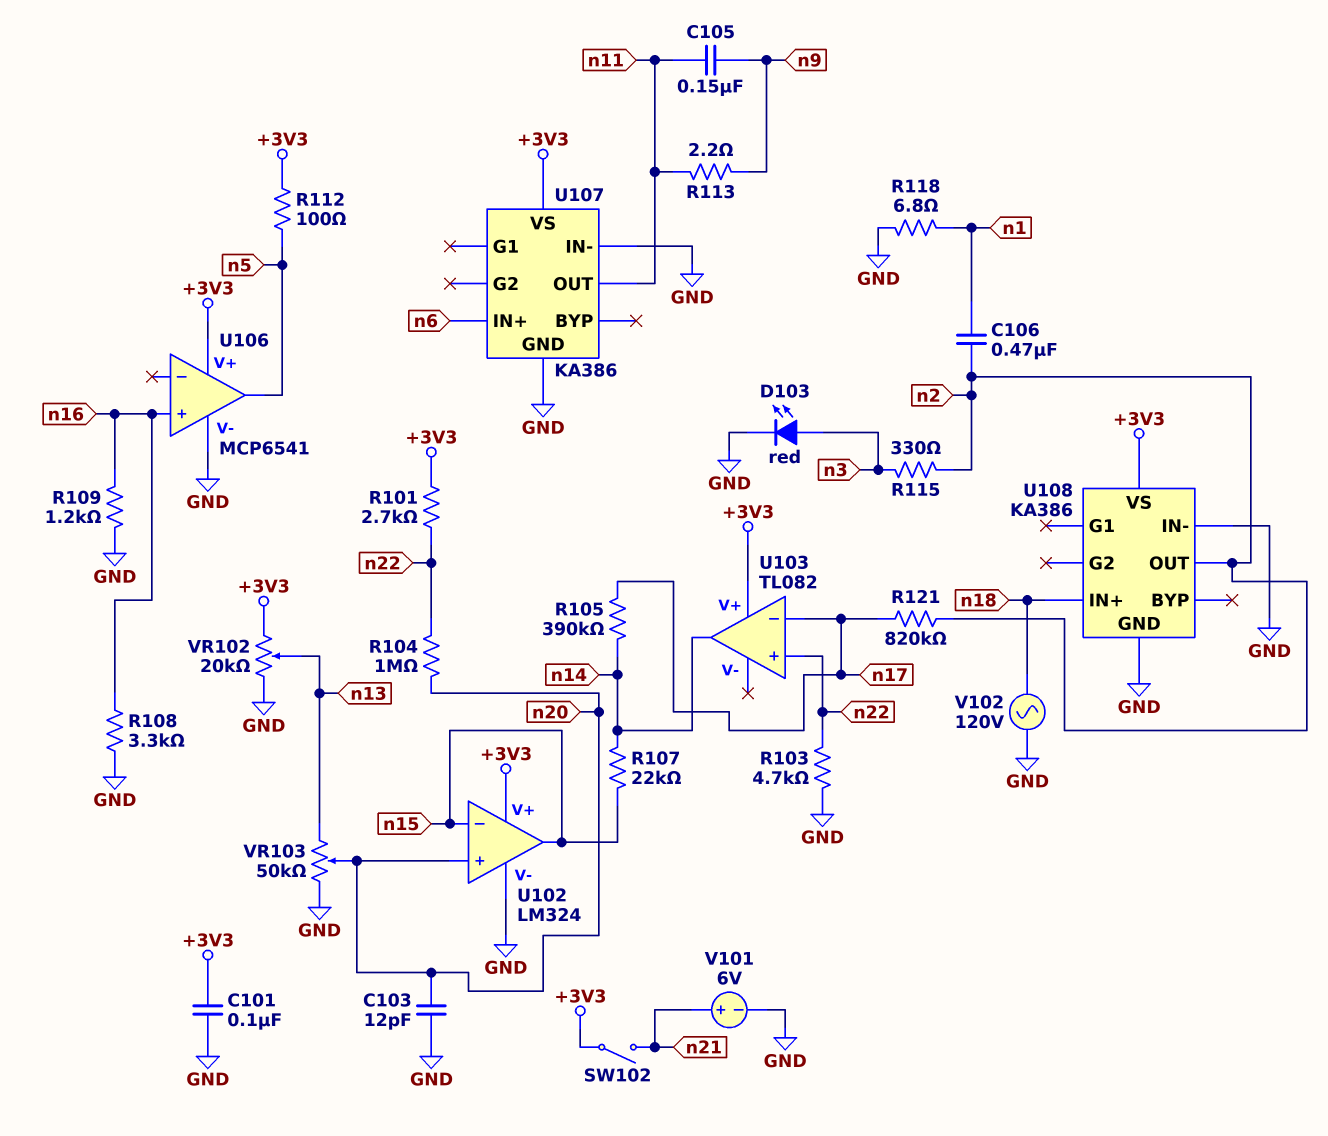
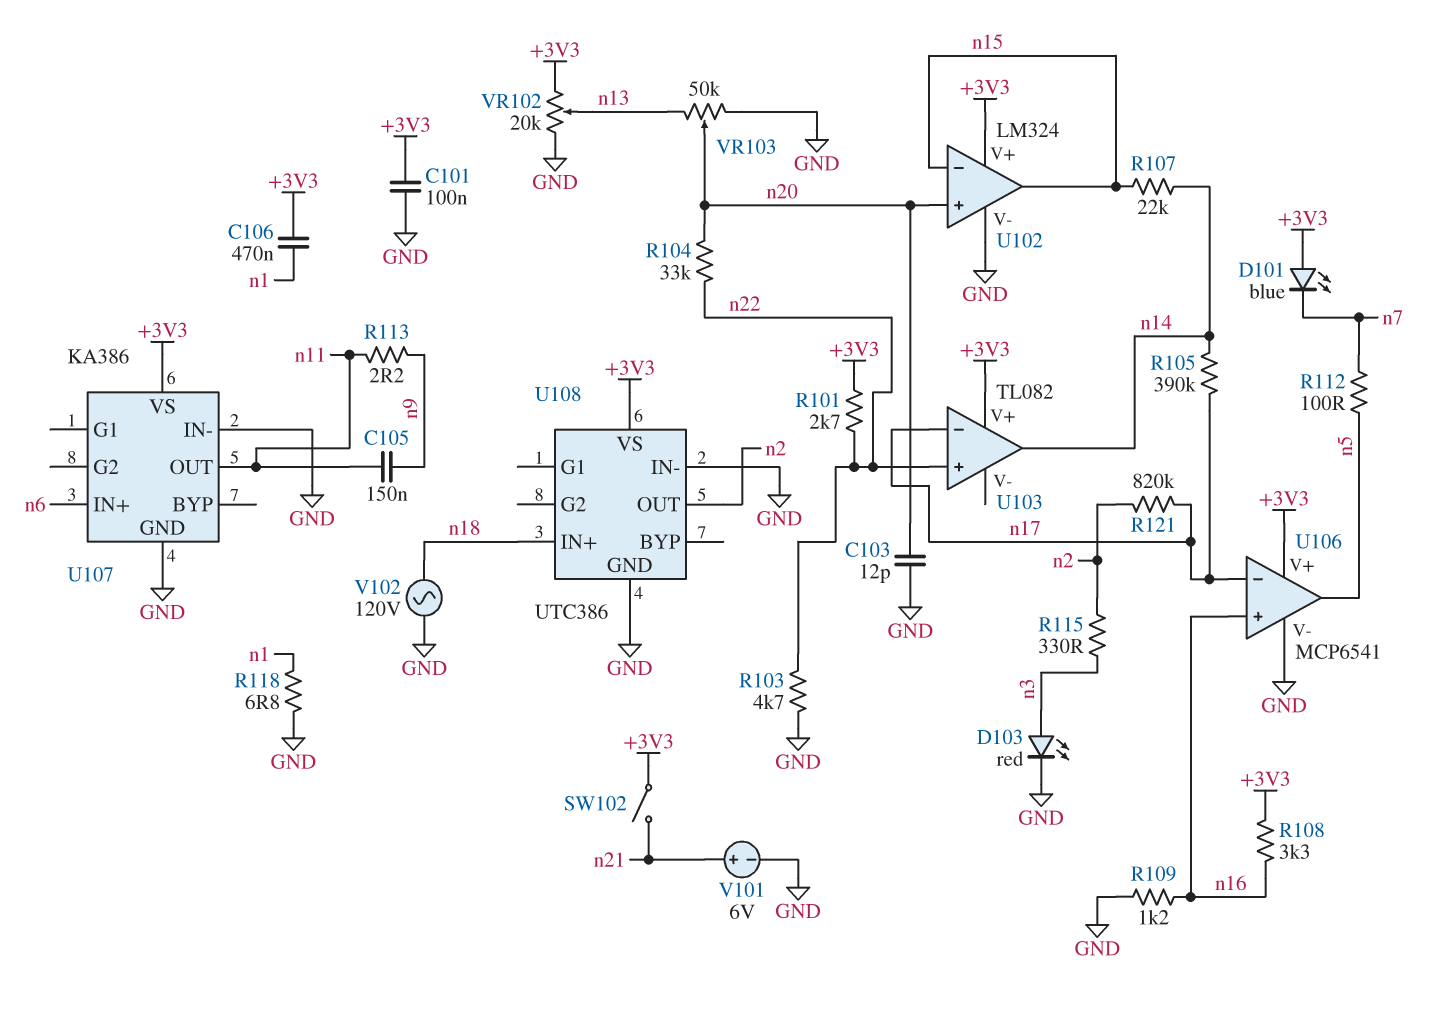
C106: 470nF (n1, n2) -> 470nF (+3V3, n1)
D101: none -> LED blue (A +3V3, K n7)
R104: 1M (n20, n22) -> 33k (n20, n22)
R108: 3.3k (GND, n16) -> 3.3k (+3V3, n16)
R112: 100 (+3V3, n5) -> 100 (n5, n7)
U106 pin in-: none -> n17
U108: KA386 -> UTC386

